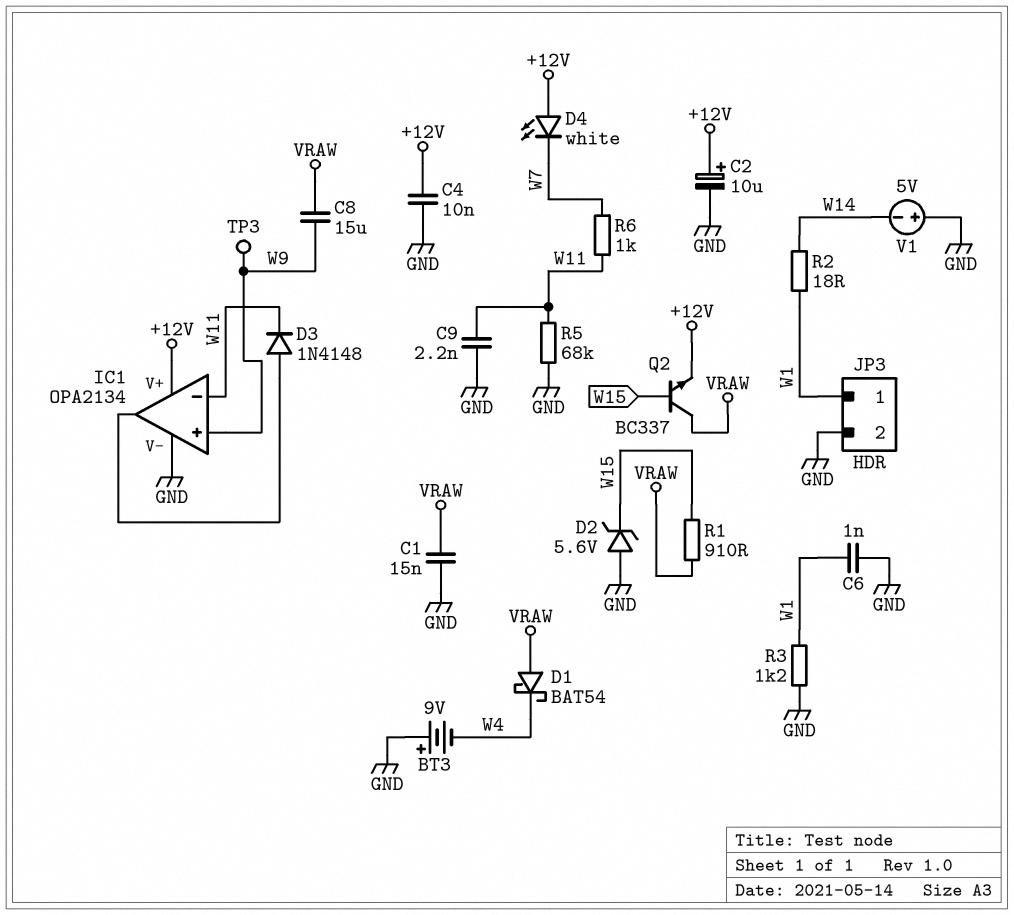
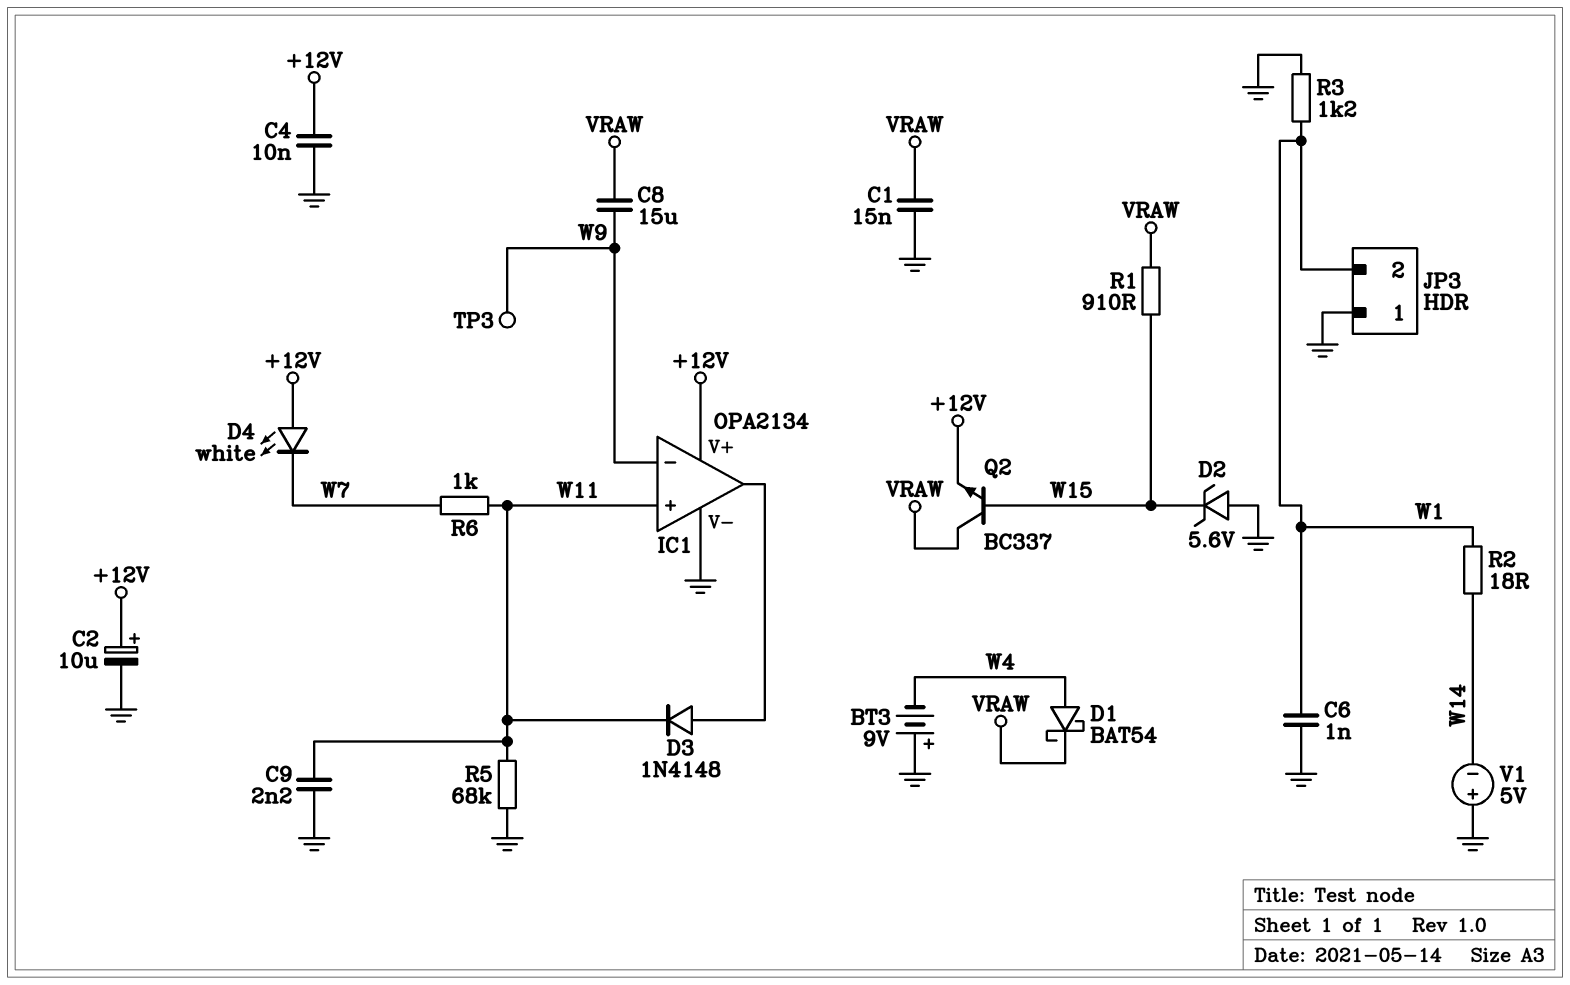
D1: schottky BAT54 (A VRAW, K W4) -> schottky BAT54 (A W4, K VRAW)
IC1 pin in+: W9 -> W11
IC1 pin in-: W11 -> W9
JP3 pin 1: W1 -> GND
JP3 pin 2: GND -> W1

